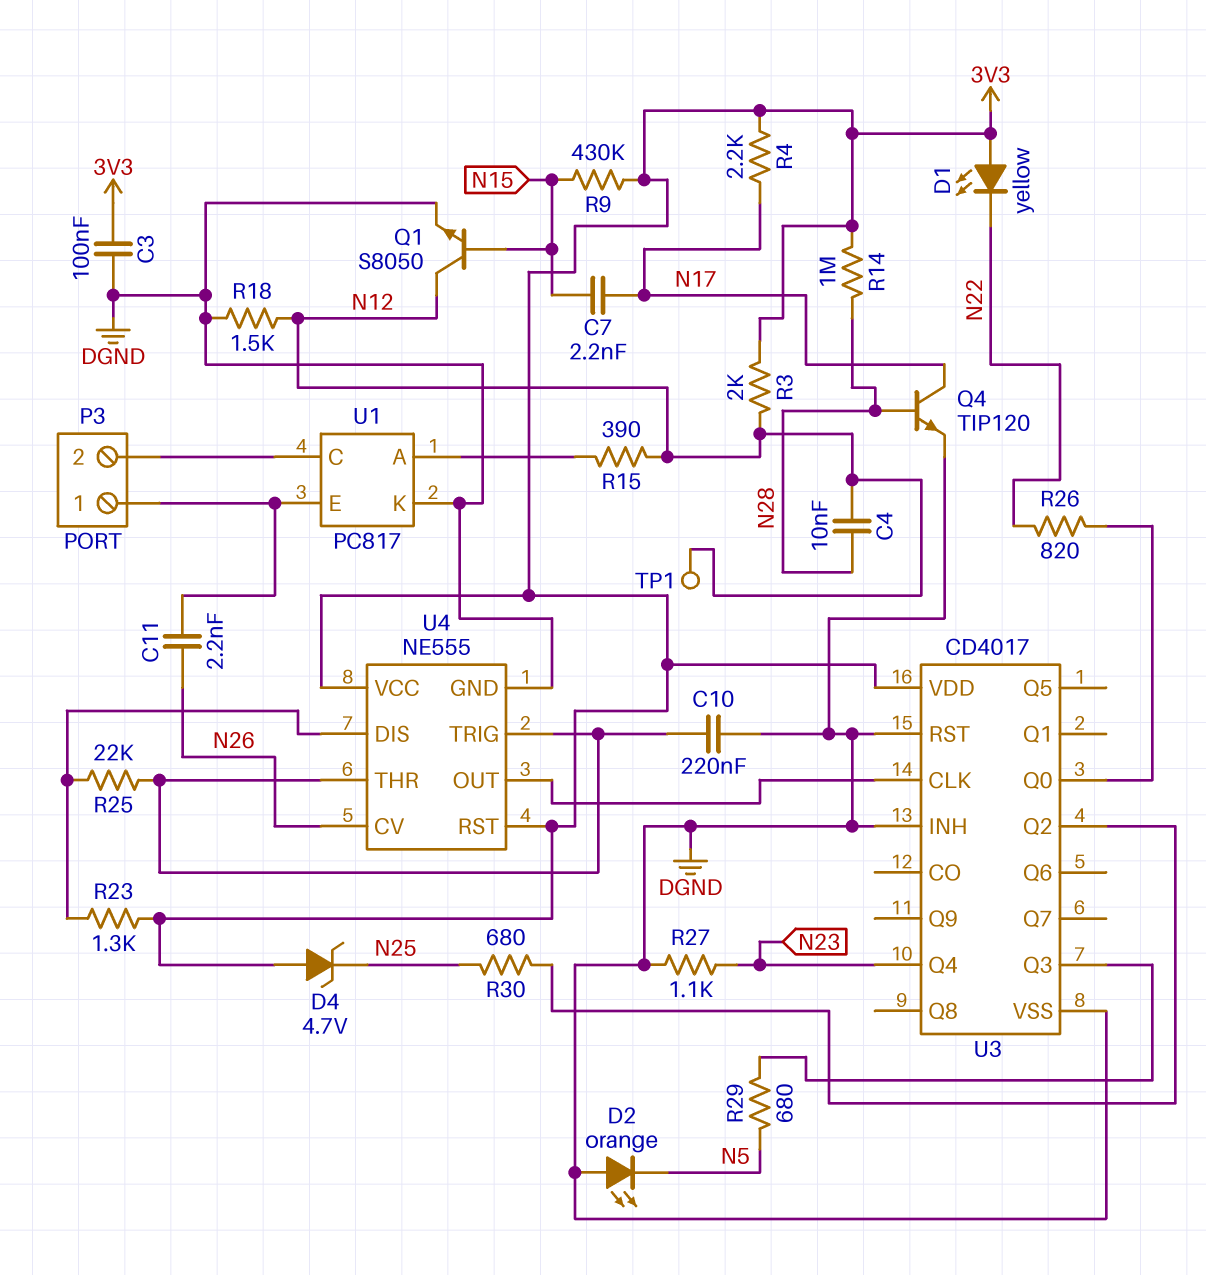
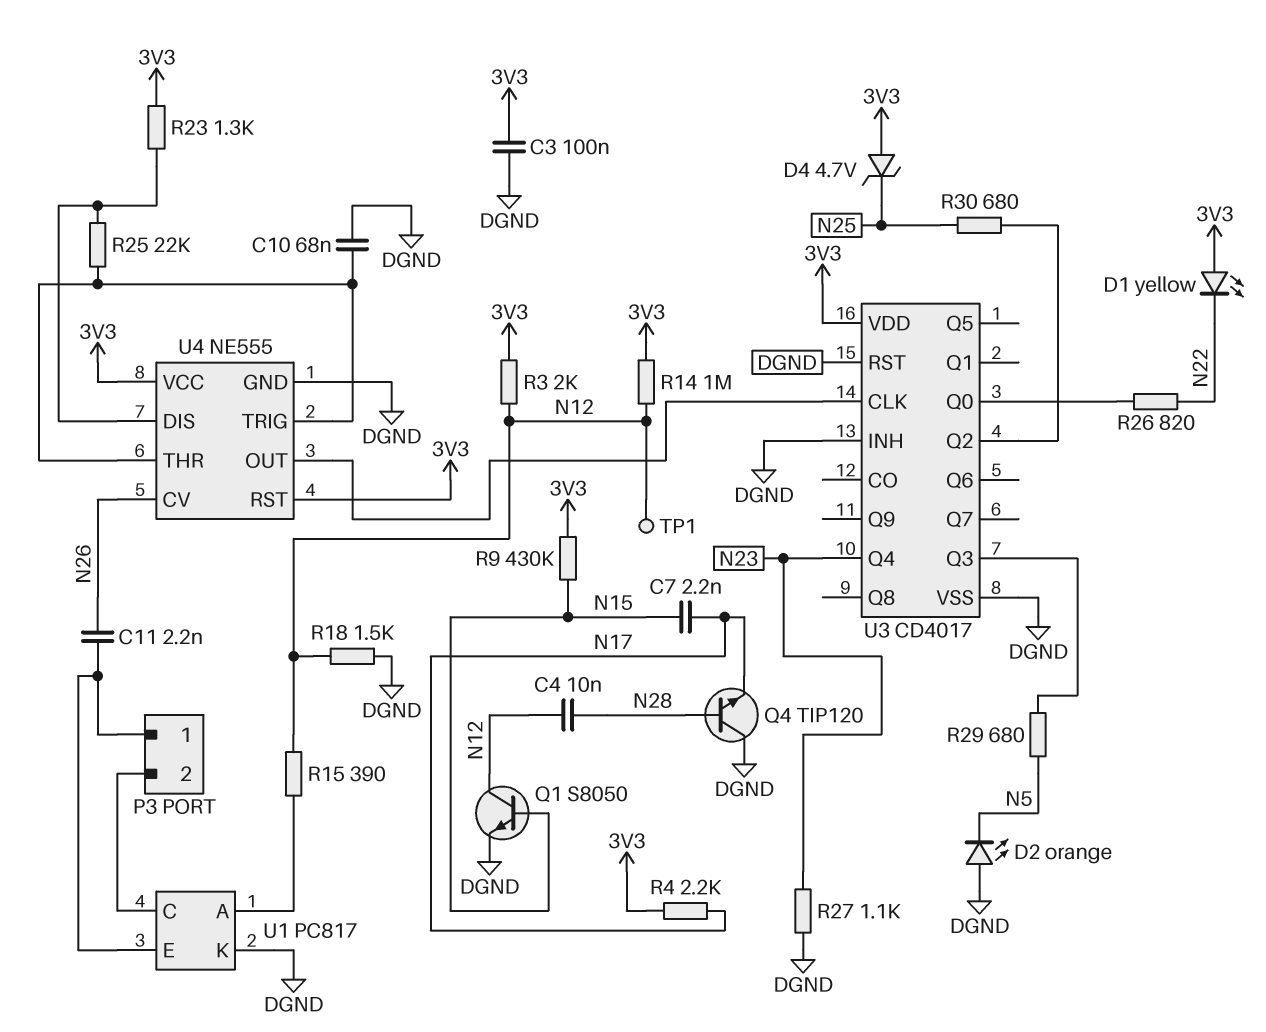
C10: 220nF (DGND, U4/THR) -> 68nF (DGND, U4/THR)
Q4: NPN TIP120 (B N28, C N17, E DGND) -> NPN TIP120 (B N28, C DGND, E N17)
R14: 1M (3V3, N28) -> 1M (3V3, N12)

